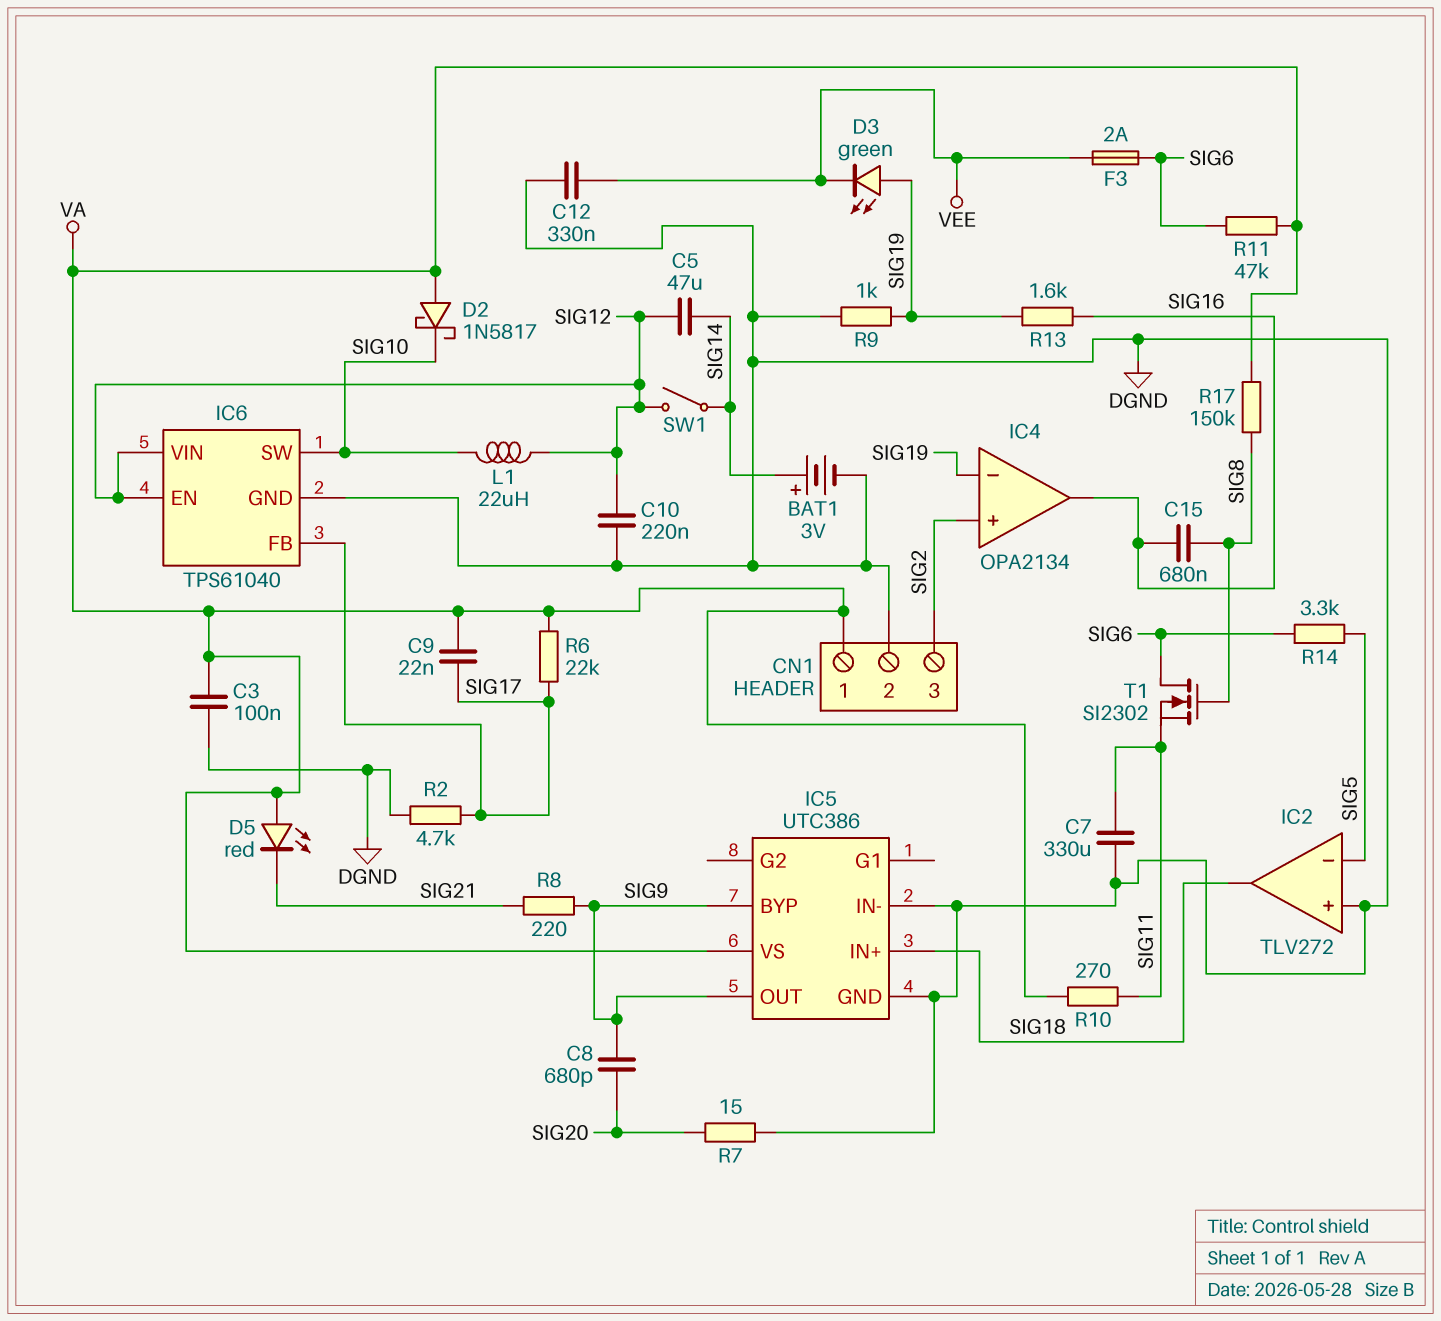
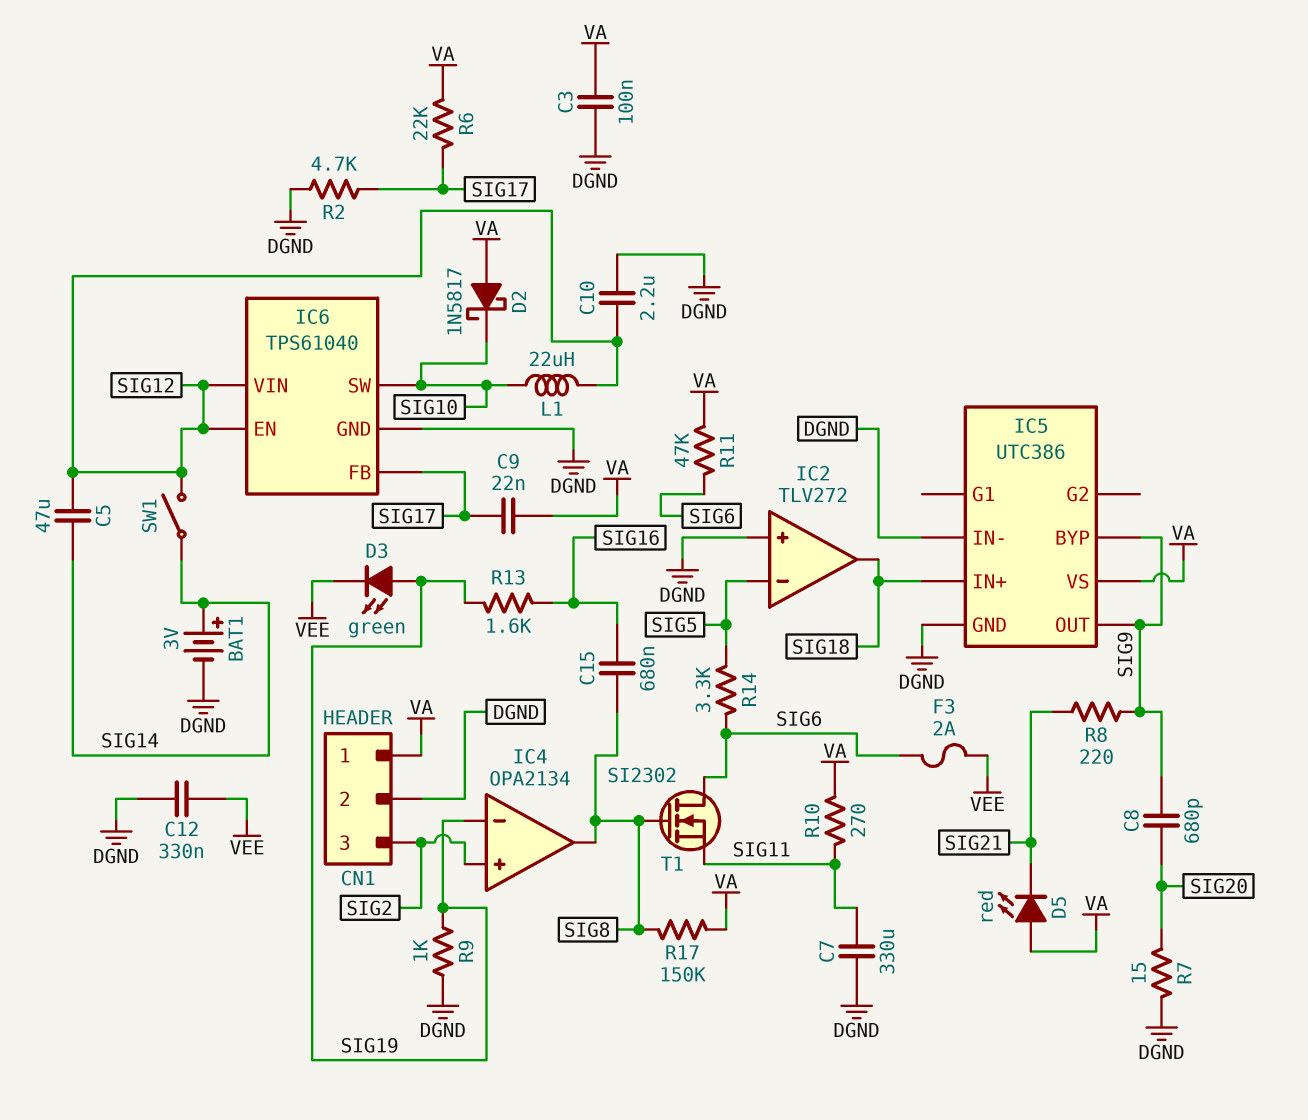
C10: 220nF (DGND, SIG12) -> 2.2uF (DGND, SIG12)
IC4 pin out: SIG16 -> SIG8

